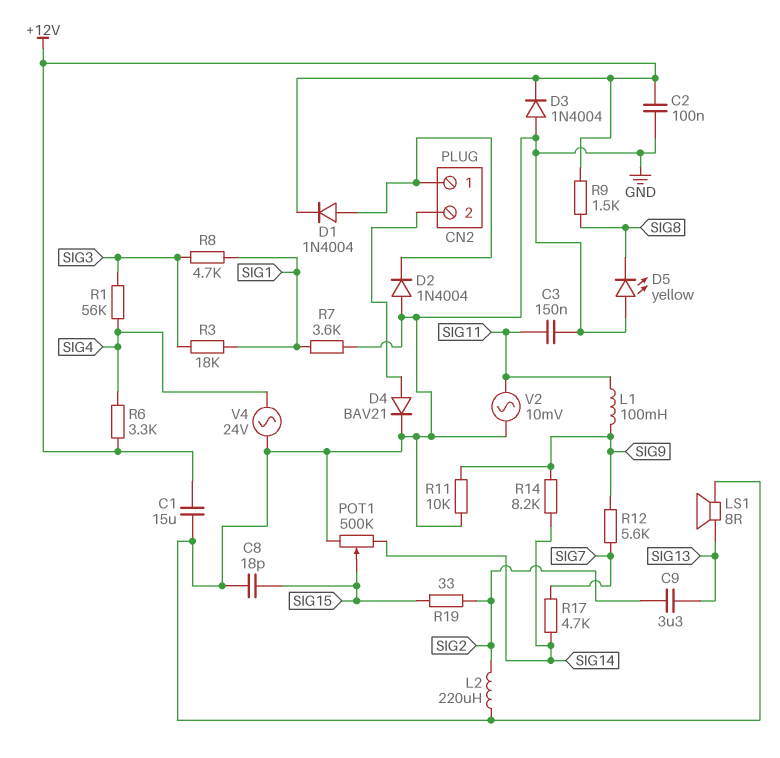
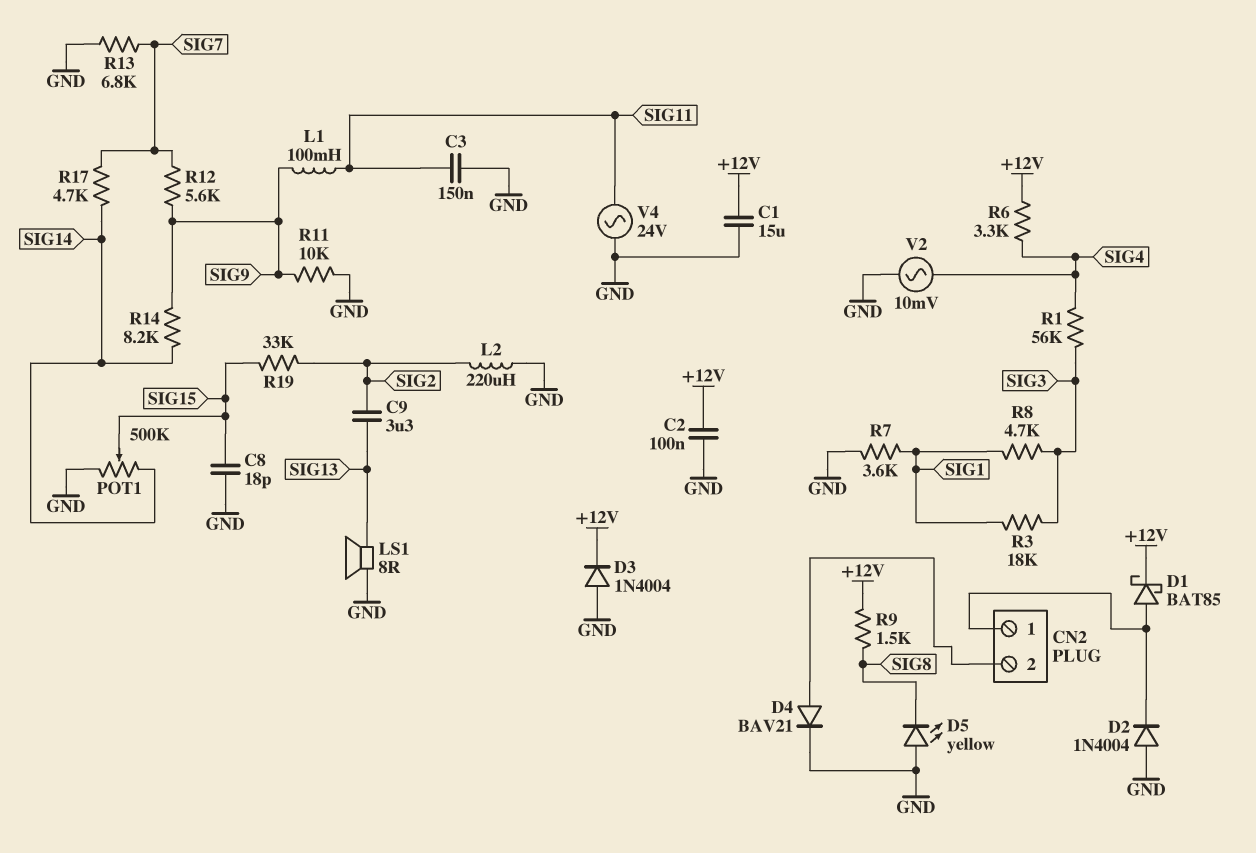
D1: diode 1N4004 (A CN2/1, K +12V) -> schottky BAT85 (A CN2/1, K +12V)
R13: none -> 6.8k (GND, SIG7)
R19: 33 (SIG2, SIG15) -> 33k (SIG2, SIG15)
V2: AC 10mV (GND, SIG11) -> AC 10mV (GND, SIG4)
V4: AC 24V (GND, SIG4) -> AC 24V (GND, SIG11)

